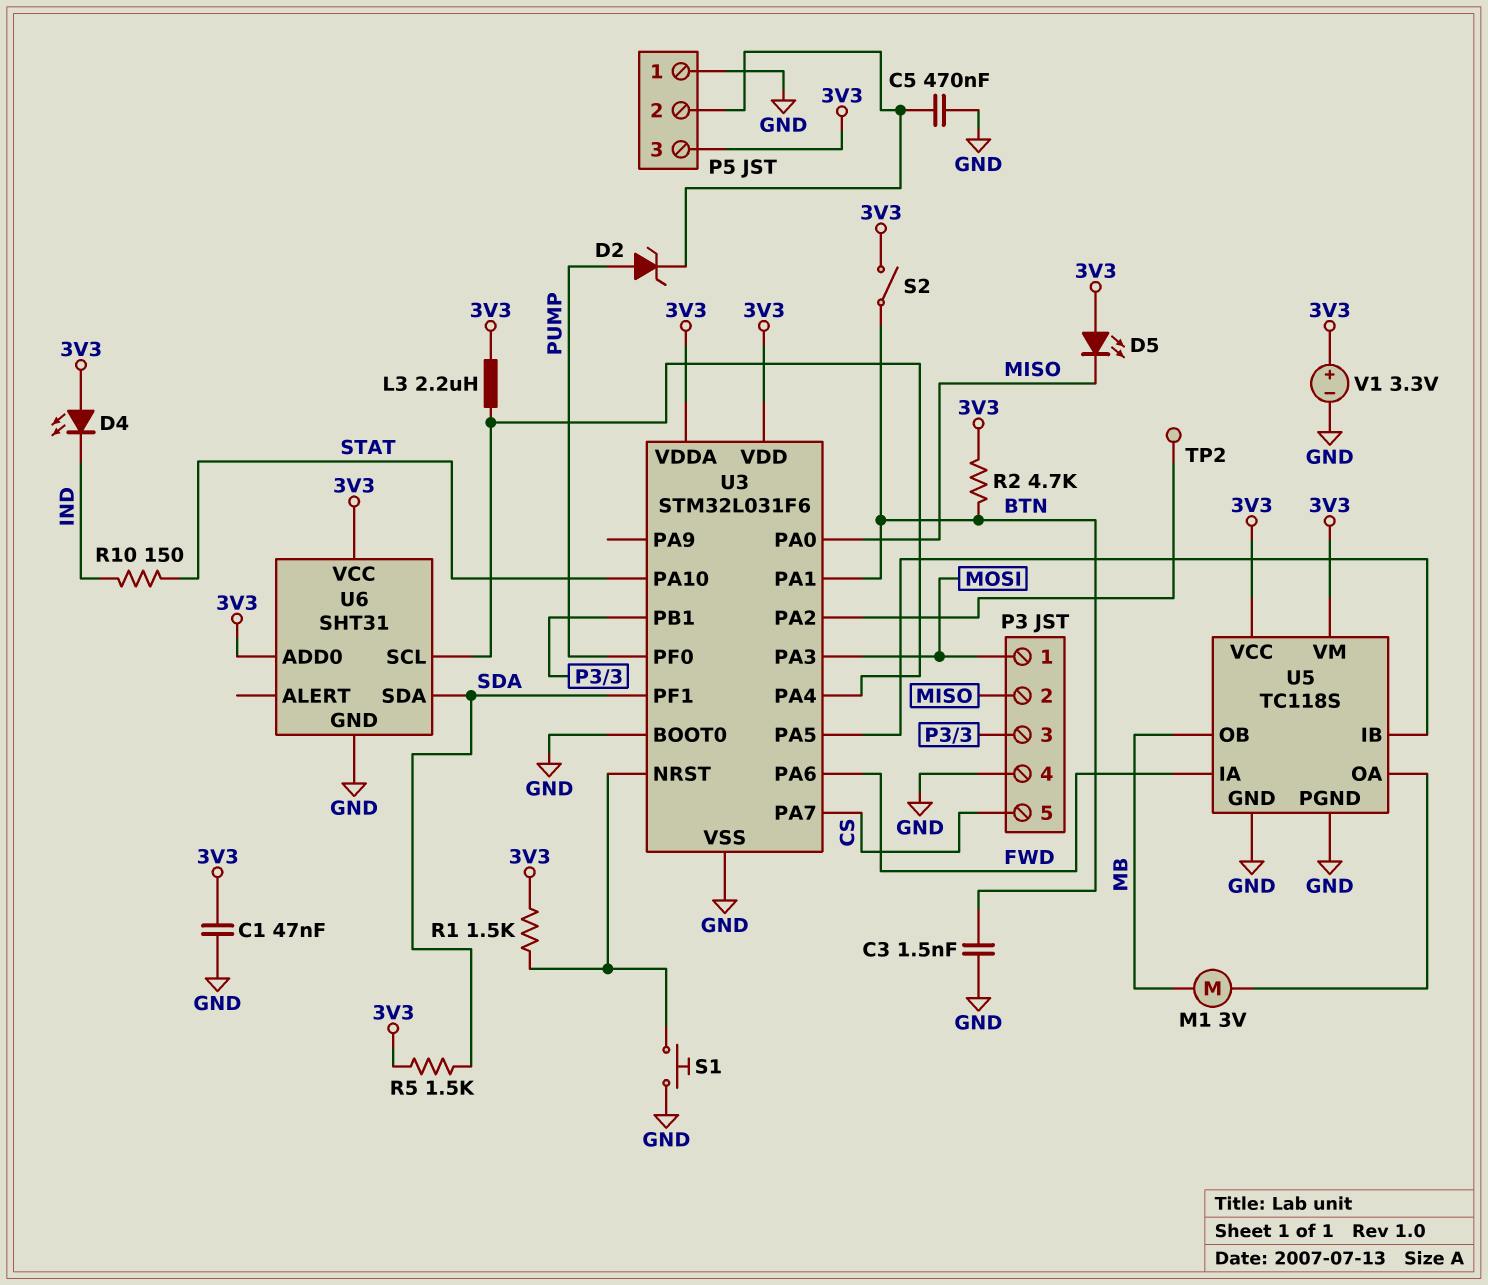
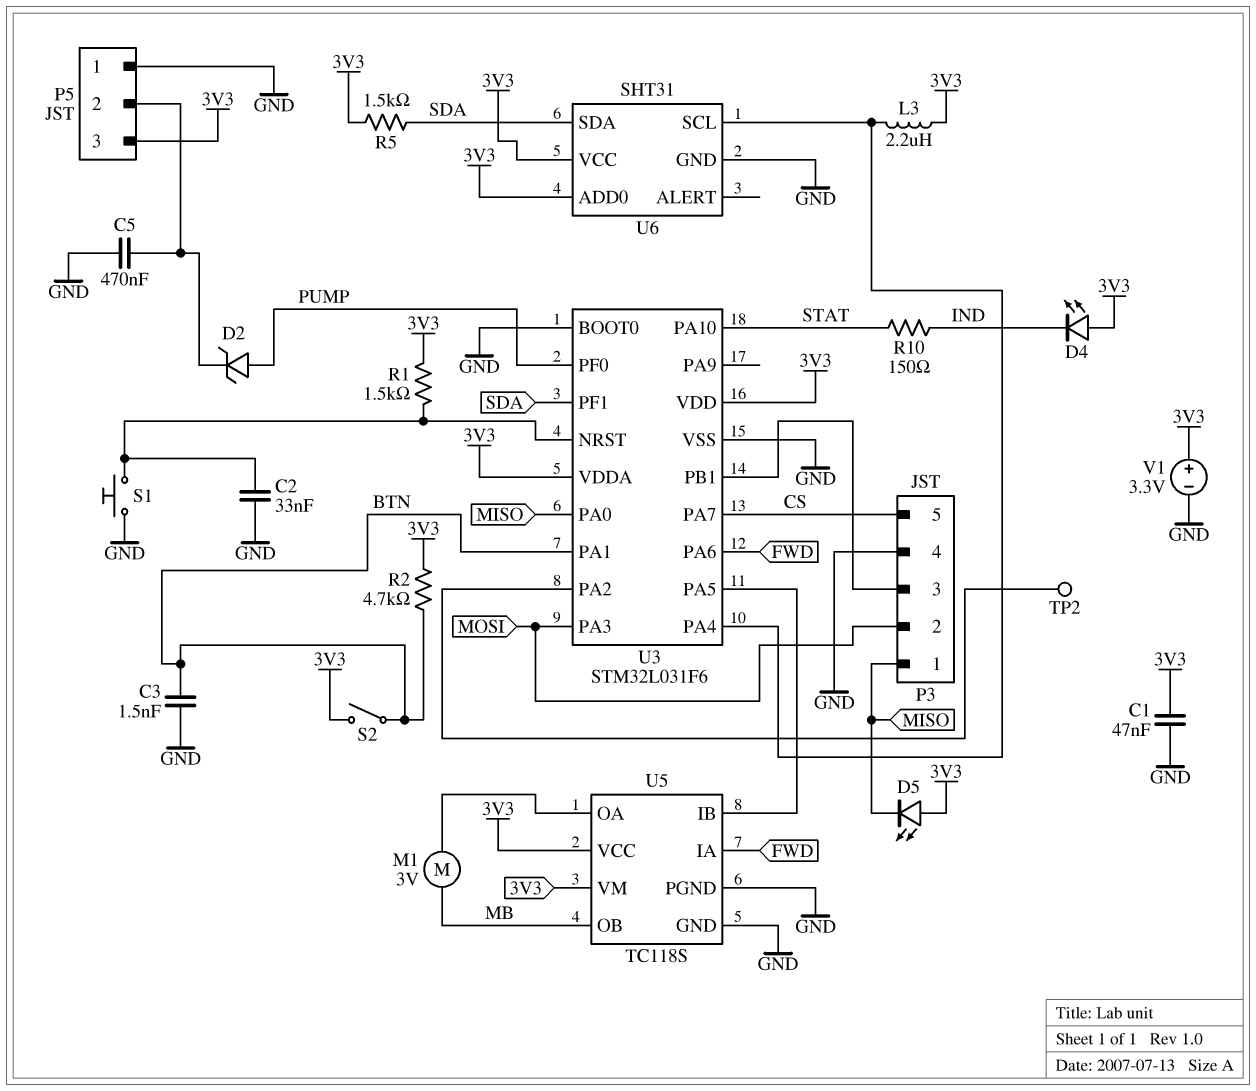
C2: none -> 33nF (GND, U3/NRST)
P3 pin 1: MOSI -> MISO
P3 pin 2: MISO -> MOSI

